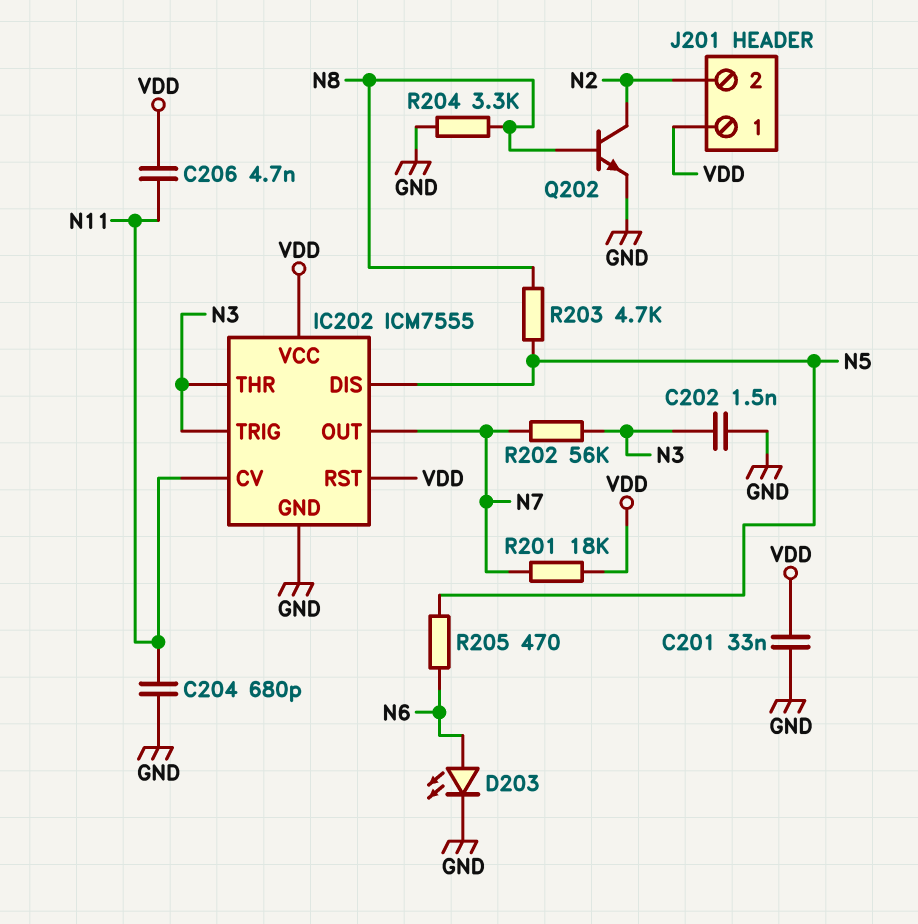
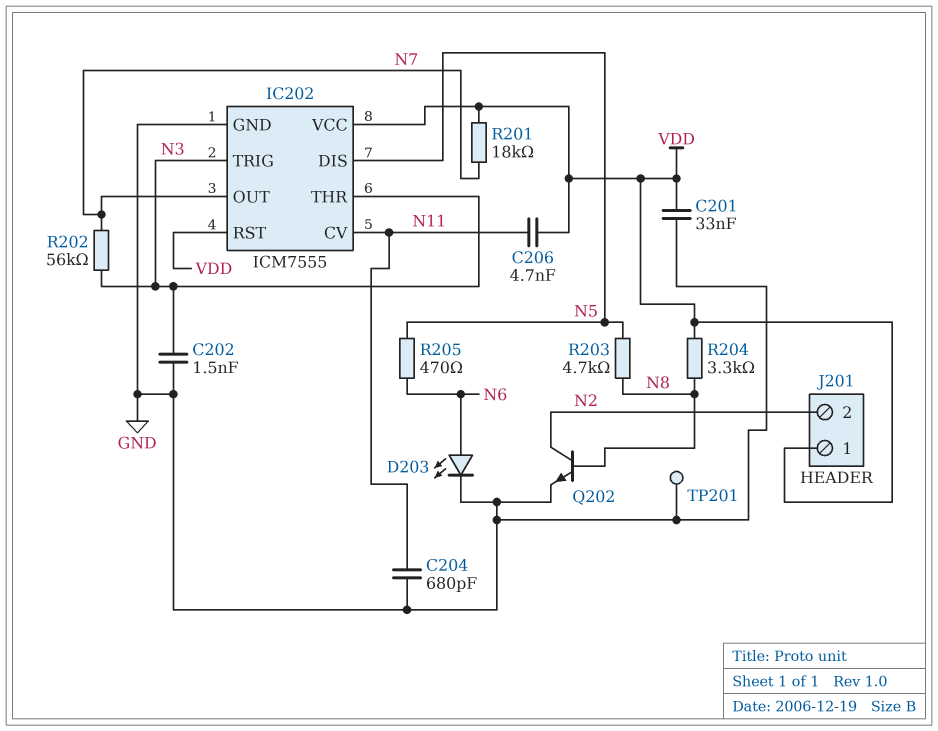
R204: 3.3k (GND, N8) -> 3.3k (N8, VDD)
TP201: none -> test point (GND)

